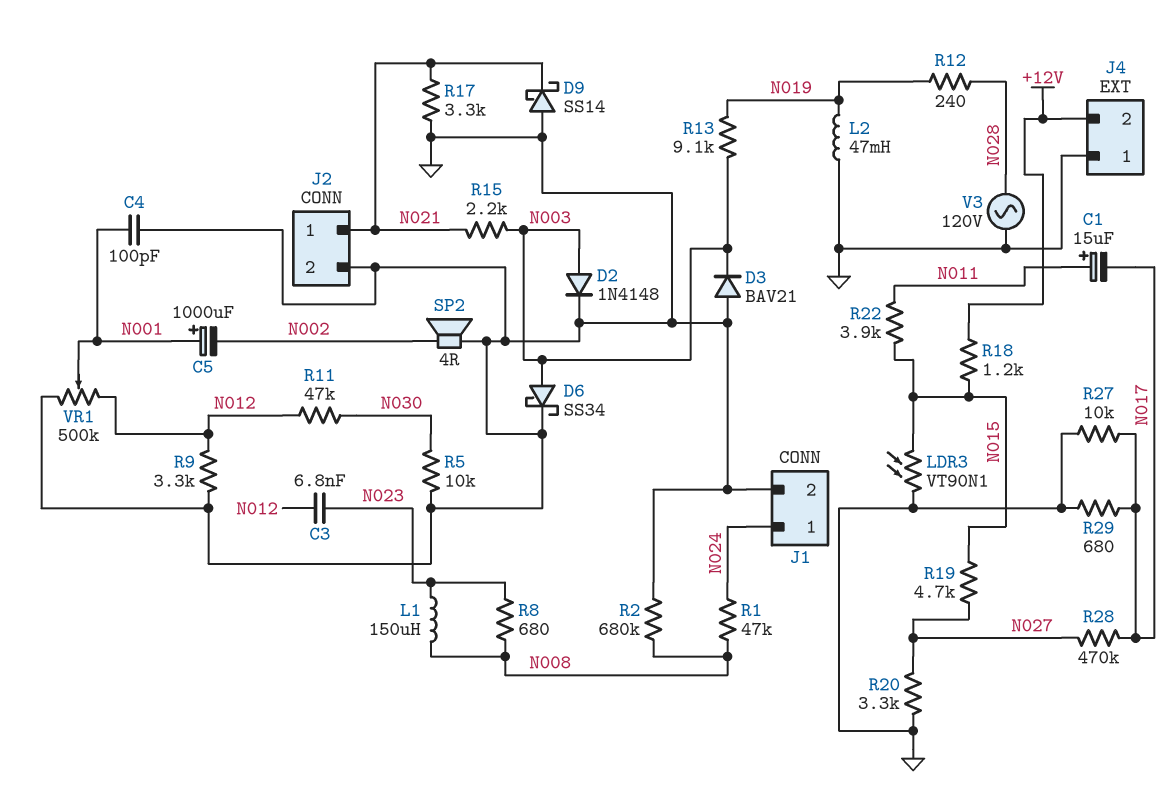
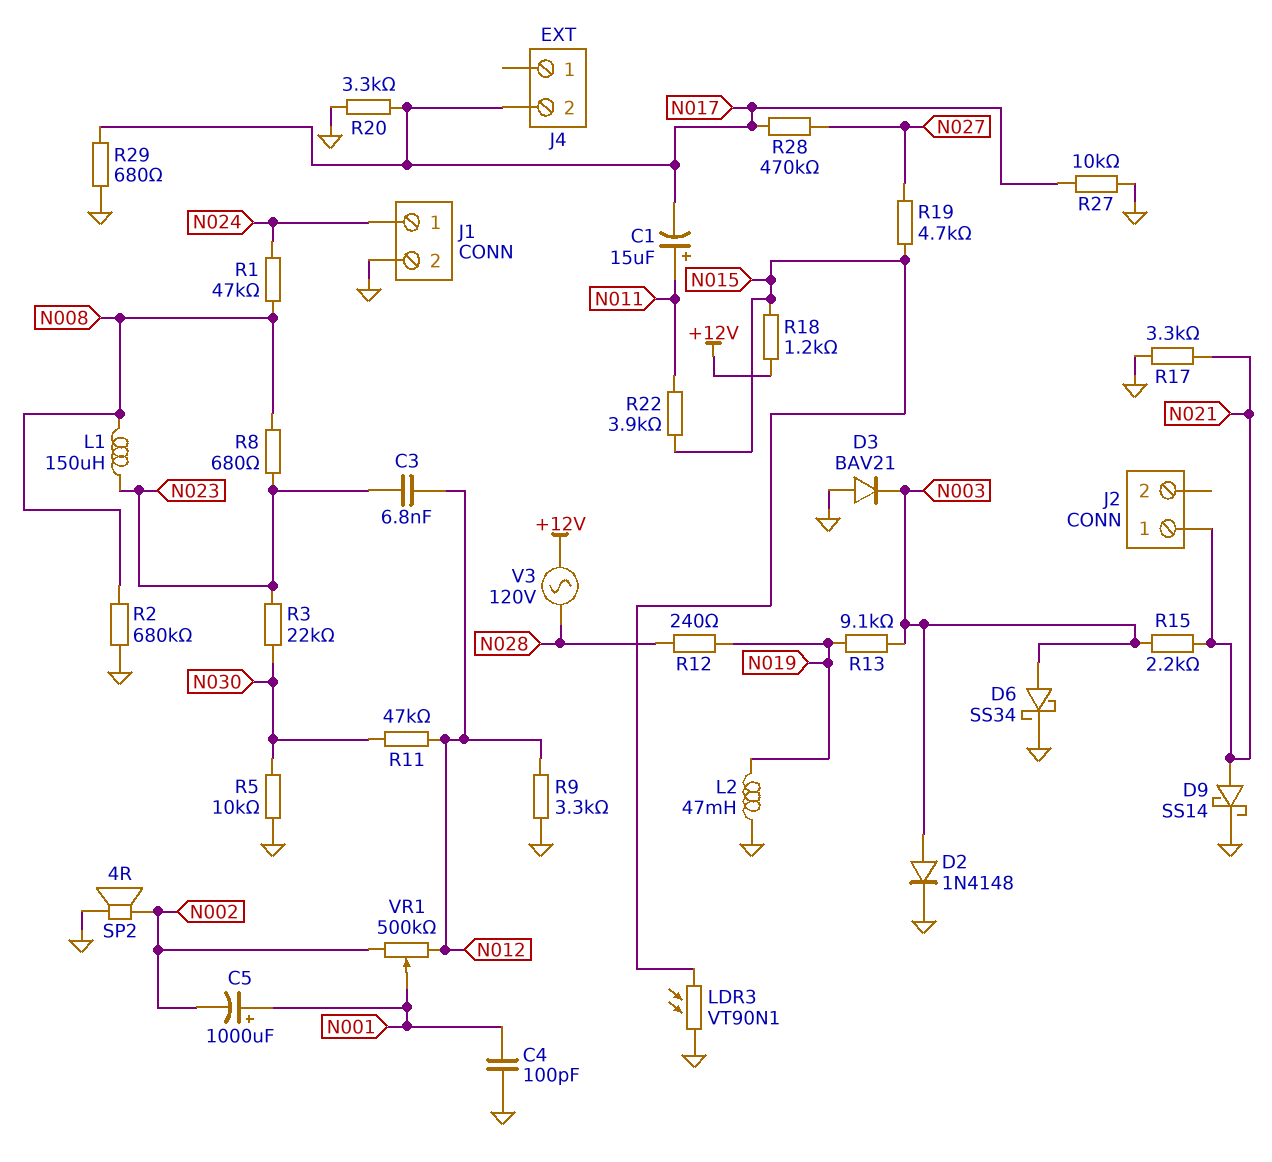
D9: schottky SS14 (A GND, K N021) -> schottky SS14 (A N021, K GND)
J2 pin 2: GND -> none
J4 pin 1: GND -> none
J4 pin 2: +12V -> N017
R3: none -> 22k (N023, N030)
R20: 3.3k (GND, N027) -> 3.3k (GND, N017)
V3: AC 120V (GND, N028) -> AC 120V (+12V, N028)
VR1: 500k (GND, N012, wiper N001) -> 500k (N002, N012, wiper N001)

